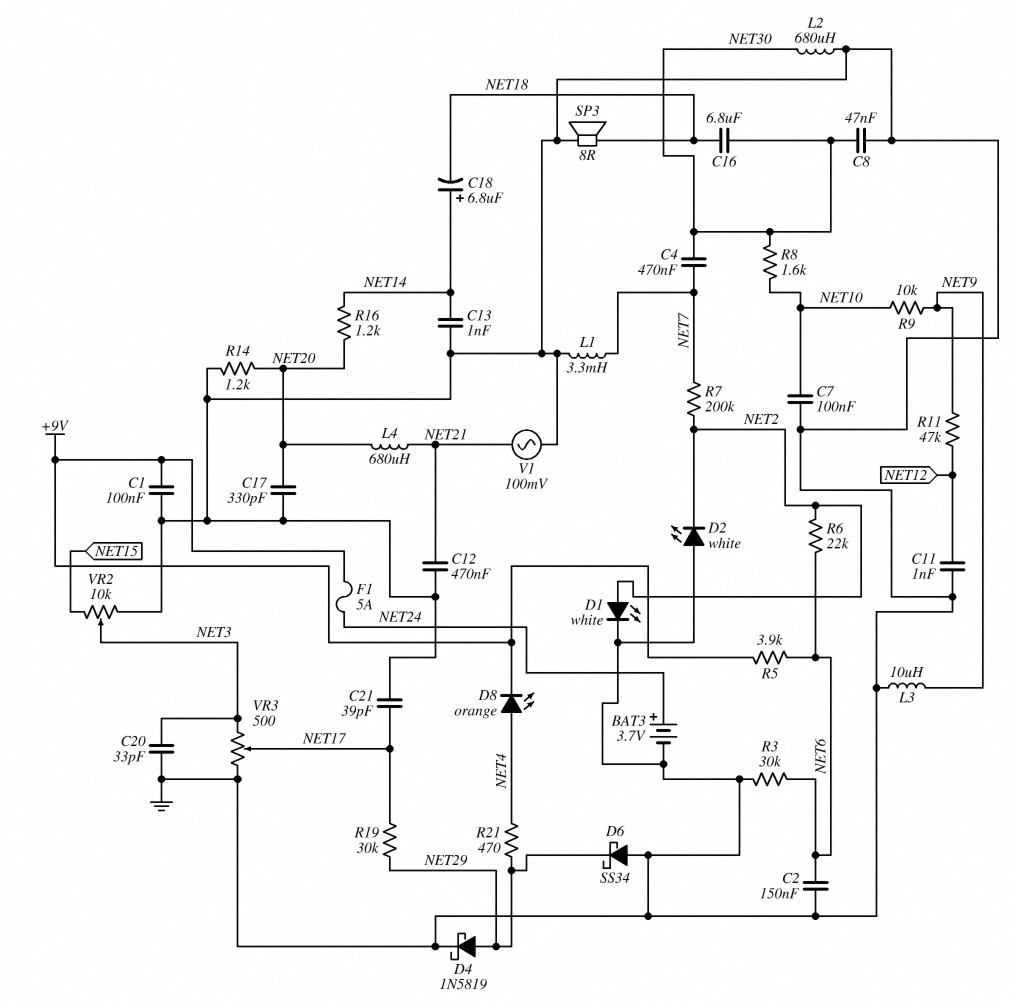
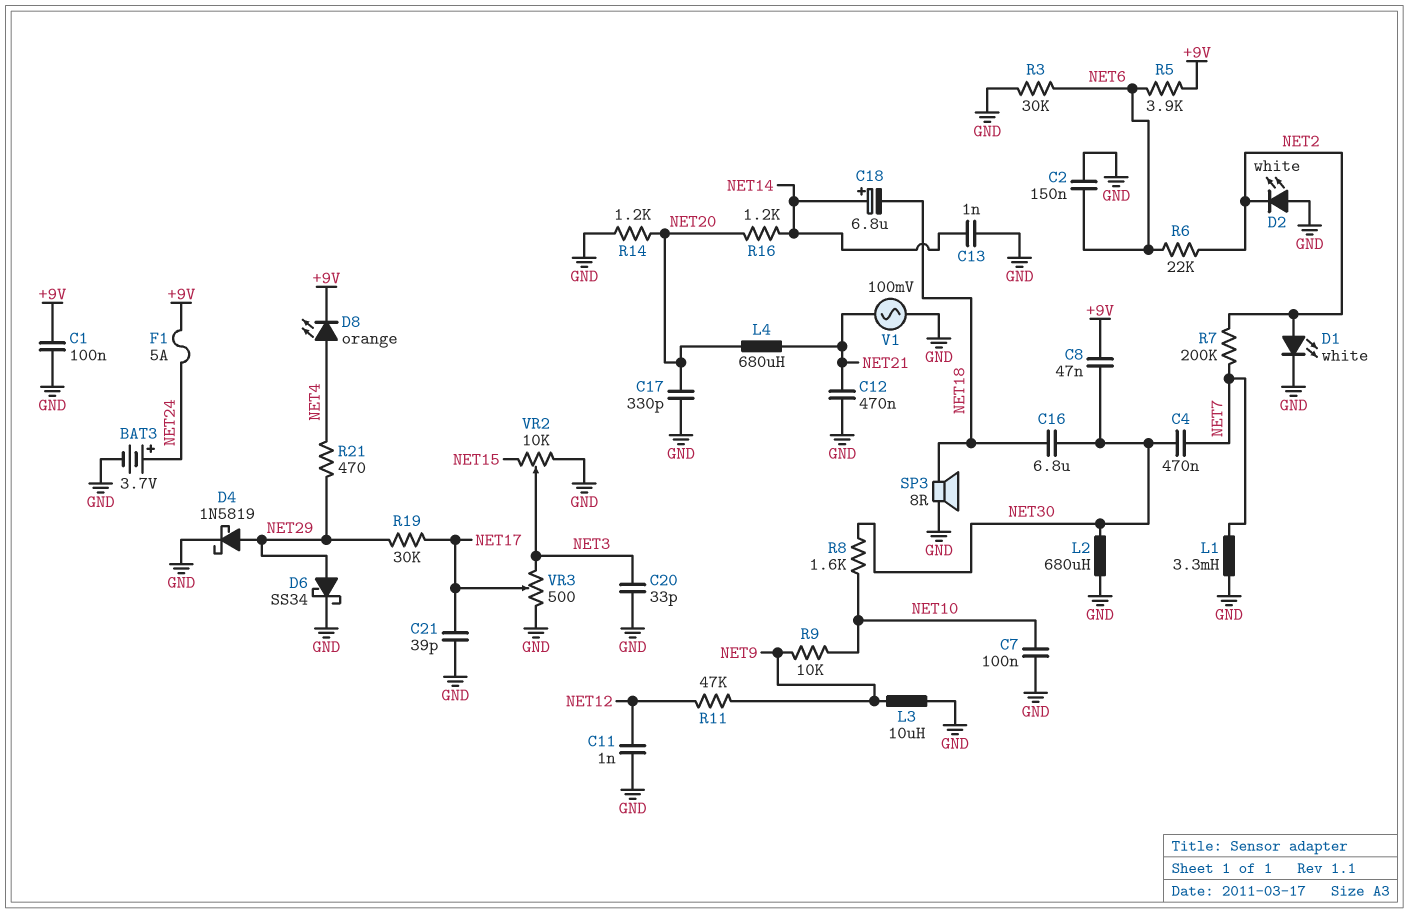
C8: 47nF (GND, NET30) -> 47nF (+9V, NET30)
D6: schottky SS34 (A GND, K NET29) -> schottky SS34 (A NET29, K GND)

